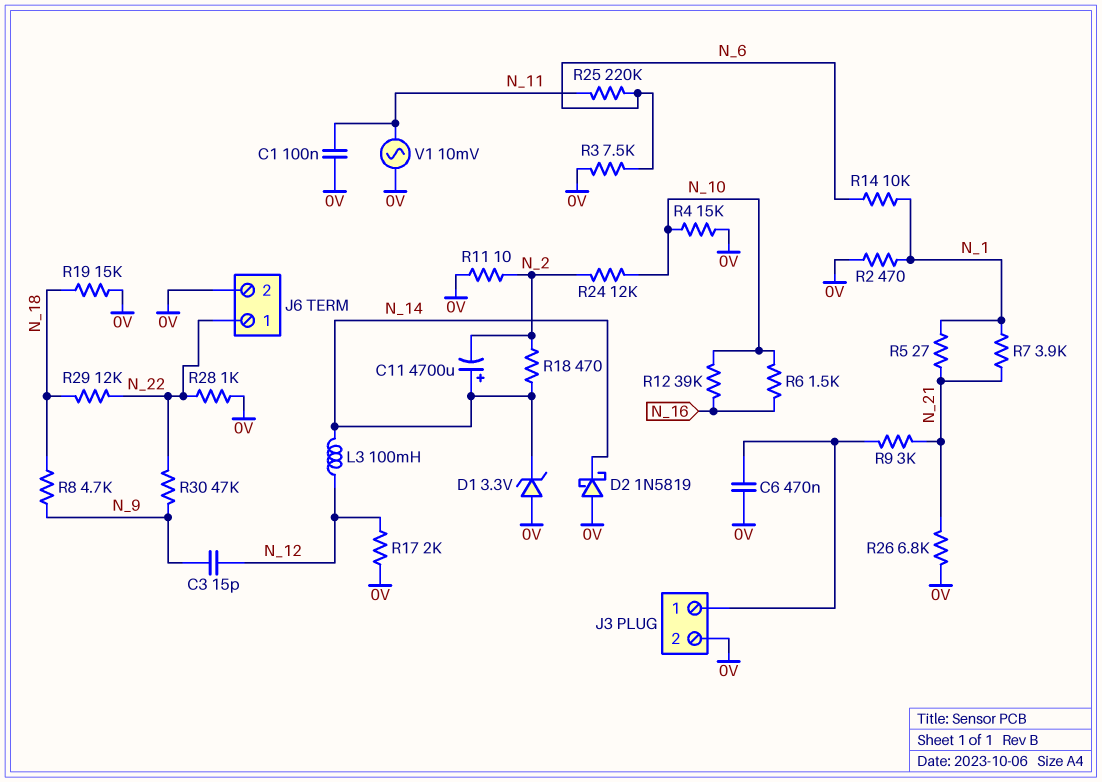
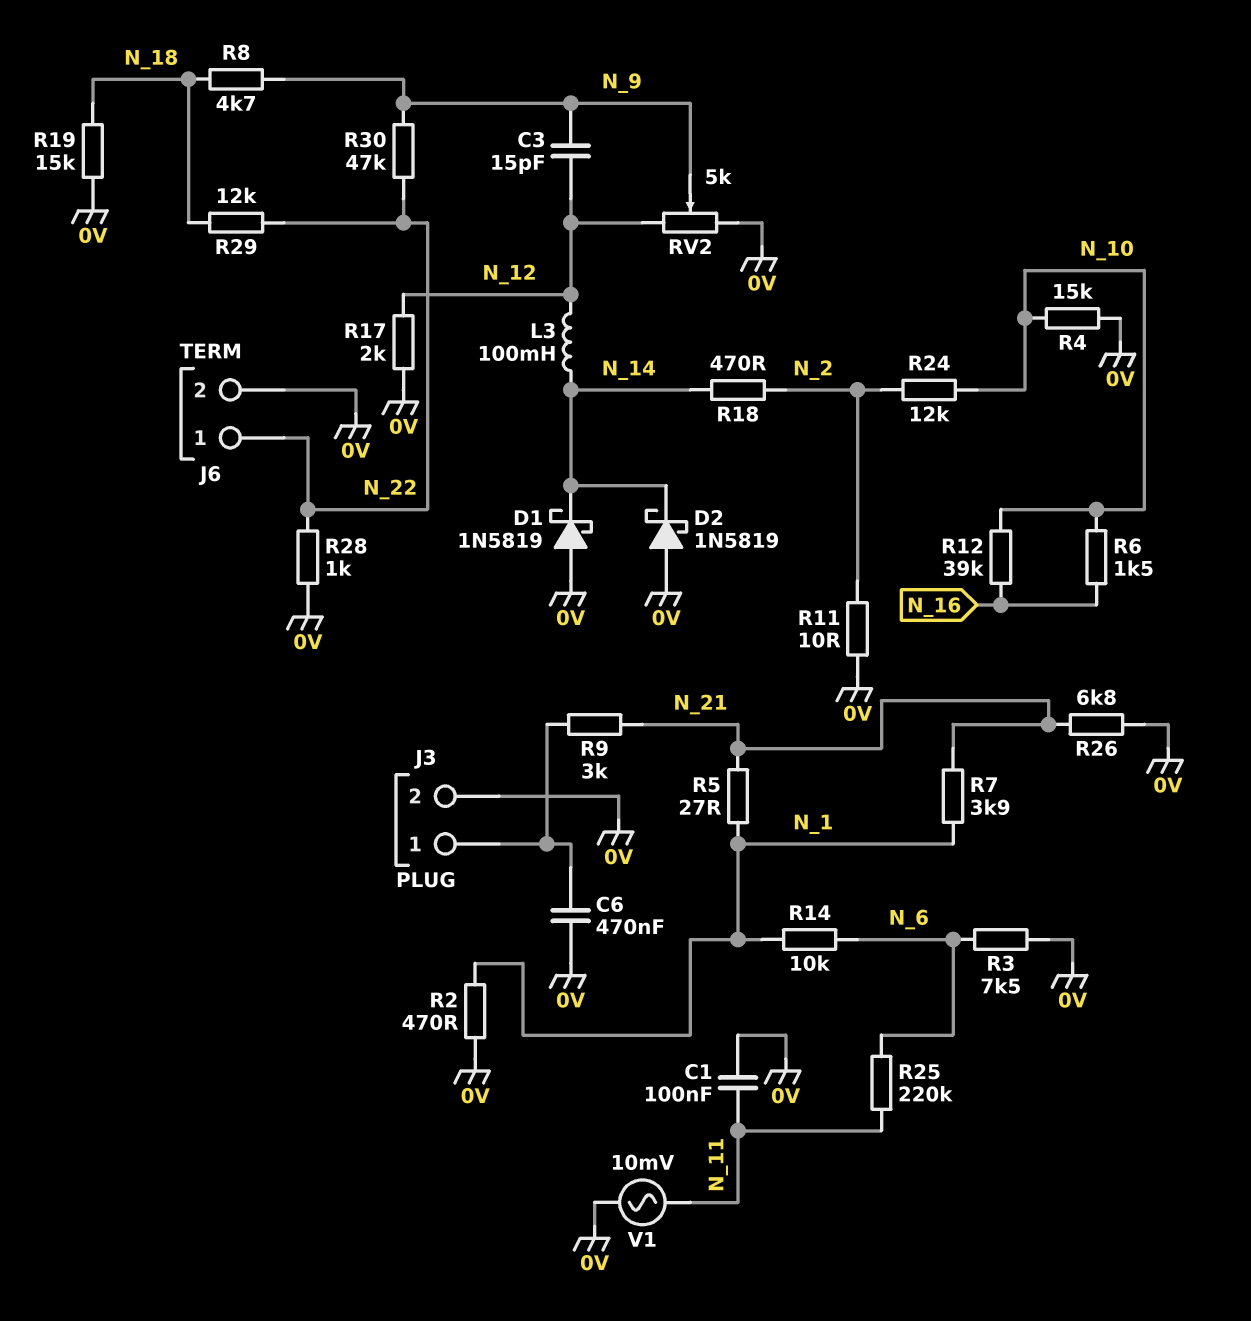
C11: 4700uF (plus N_14, minus N_2) -> none
D1: zener 3.3V (A 0V, K N_14) -> schottky 1N5819 (A 0V, K N_14)
RV2: none -> 5k (0V, N_12, wiper N_9)

